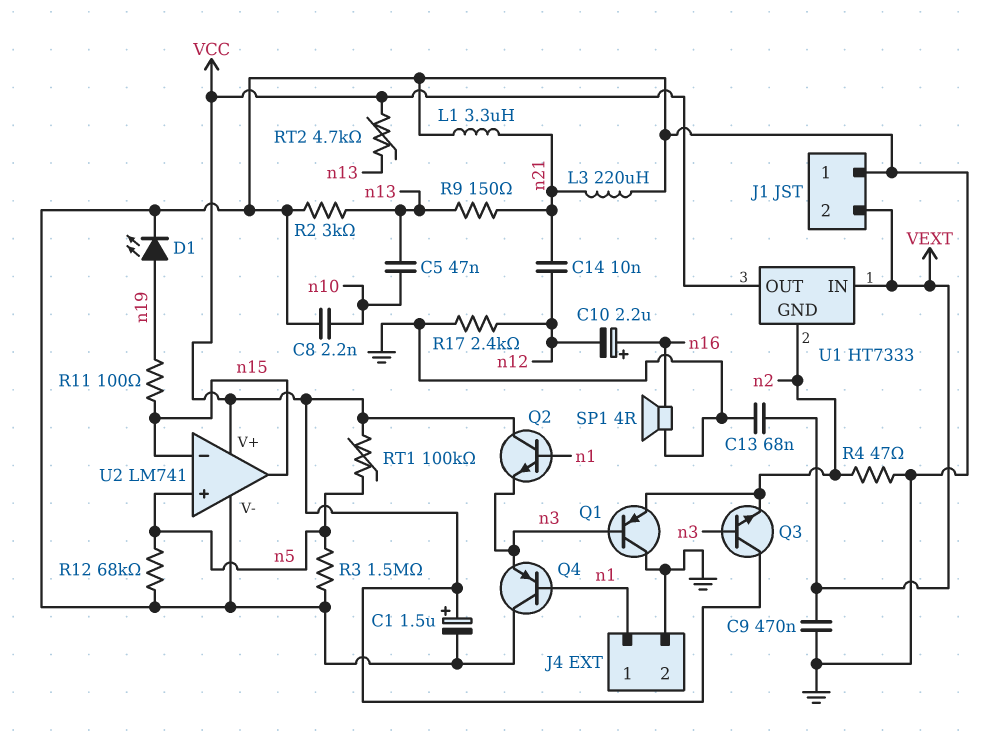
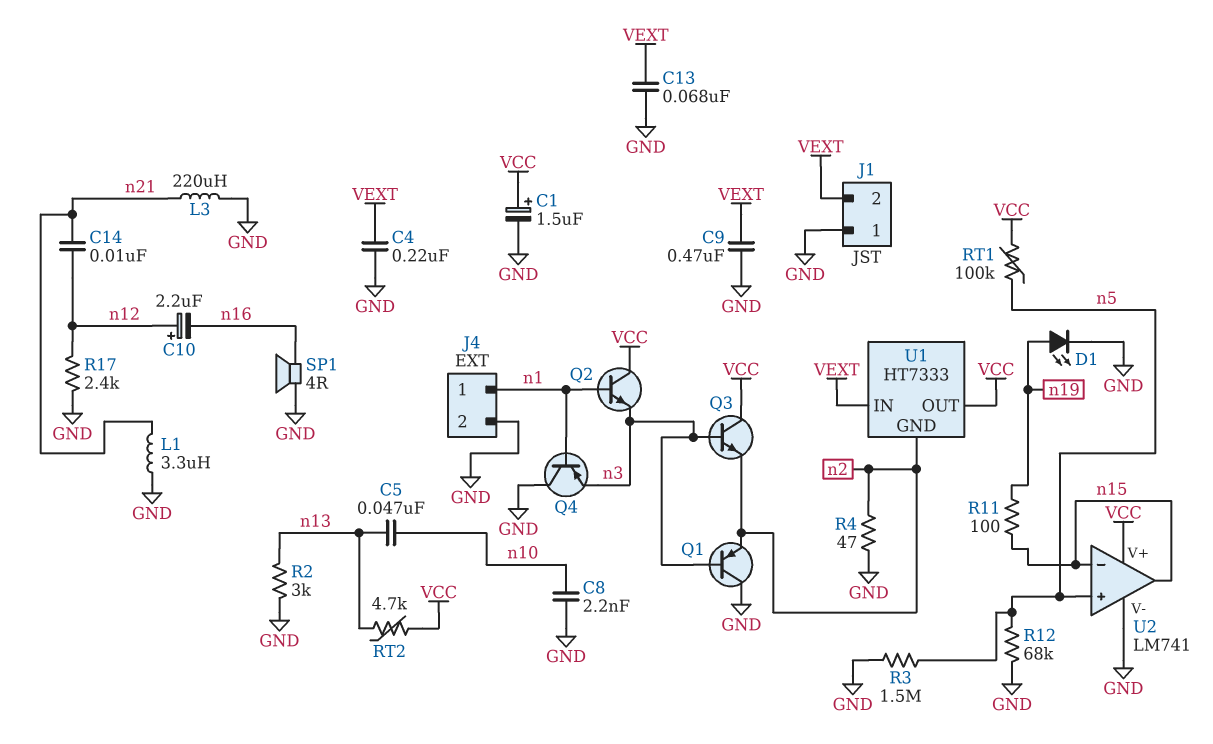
C4: none -> 220nF (GND, VEXT)
C10: 2.2uF (plus n16, minus n12) -> 2.2uF (plus n12, minus n16)
R9: 150 (n13, n21) -> none

